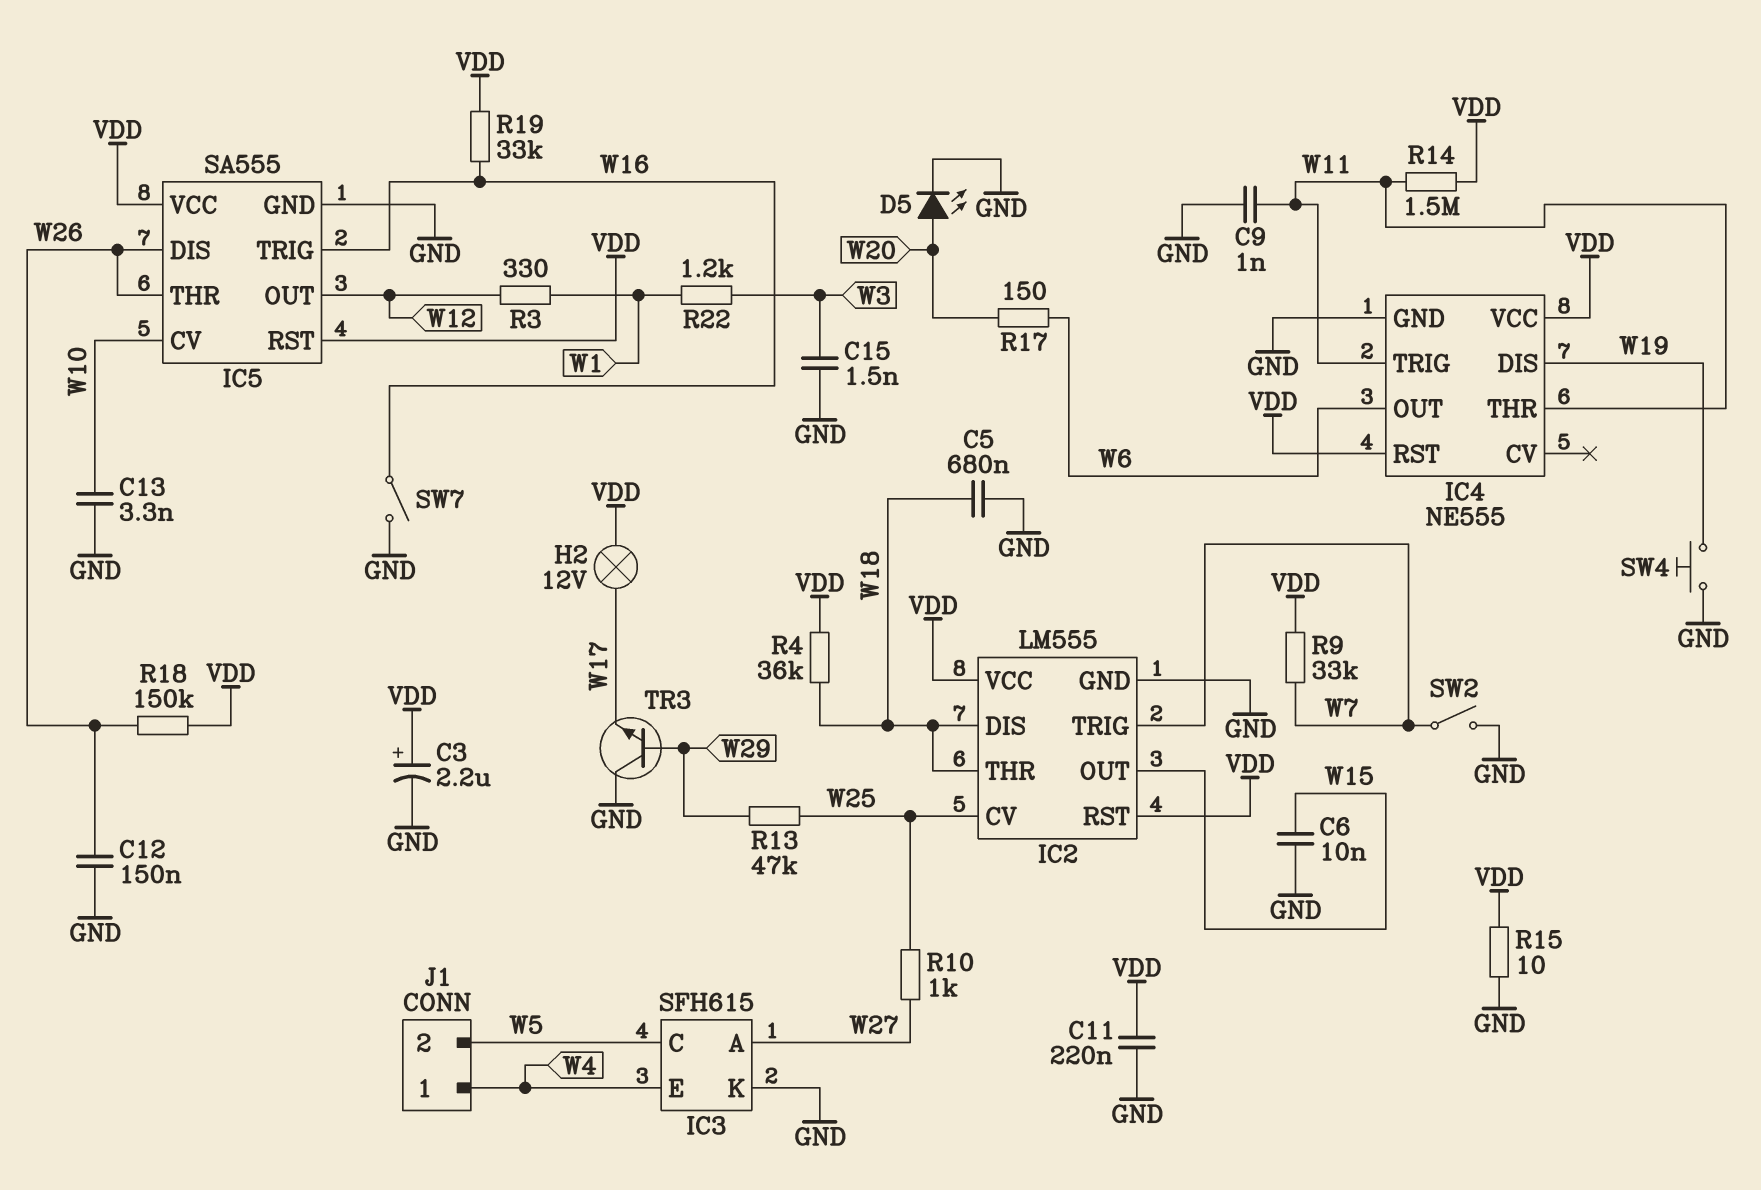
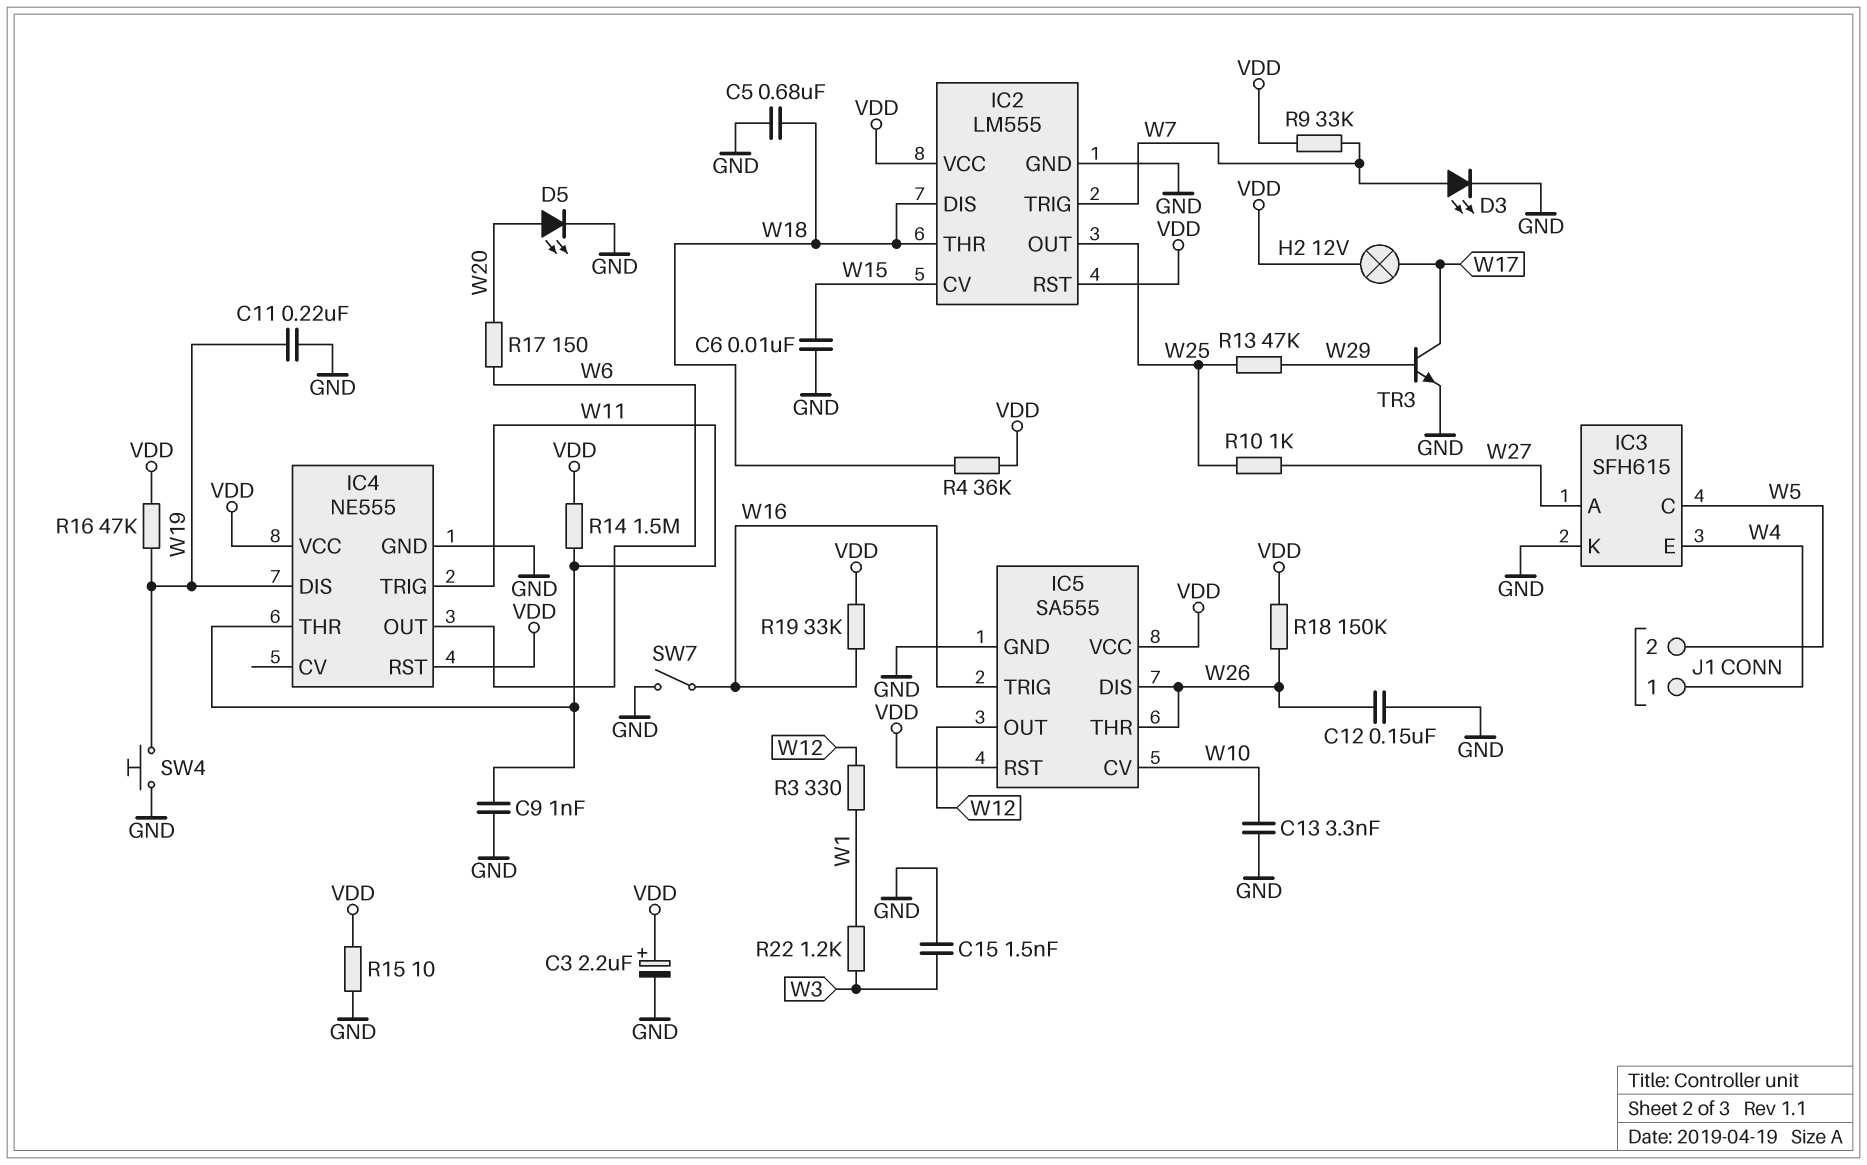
C11: 220nF (GND, VDD) -> 220nF (GND, W19)
D3: none -> LED (A W7, K GND)
IC2 pin CV: W25 -> W15
IC2 pin OUT: W15 -> W25
R16: none -> 47k (VDD, W19)
SW2: switch (GND, W7) -> none
TR3: NPN (B W29, C GND, E W17) -> NPN (B W29, C W17, E GND)

